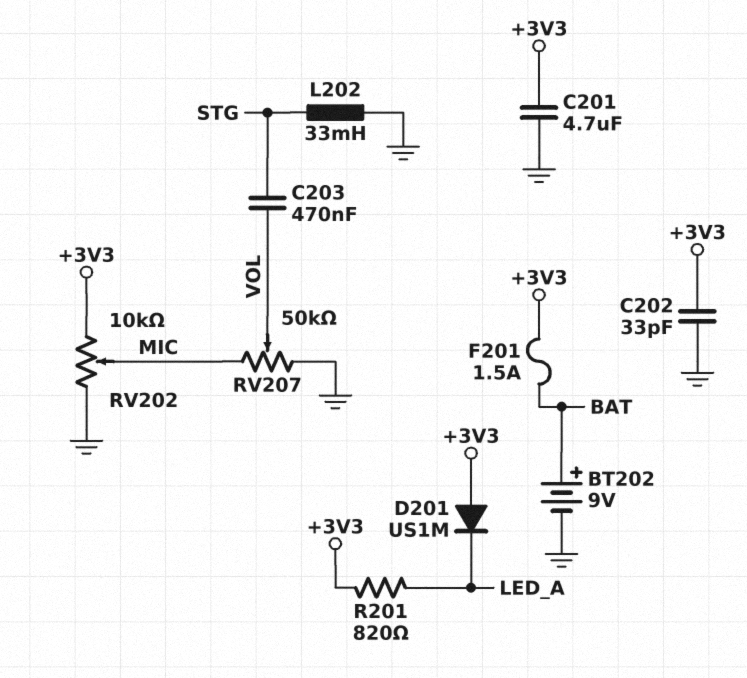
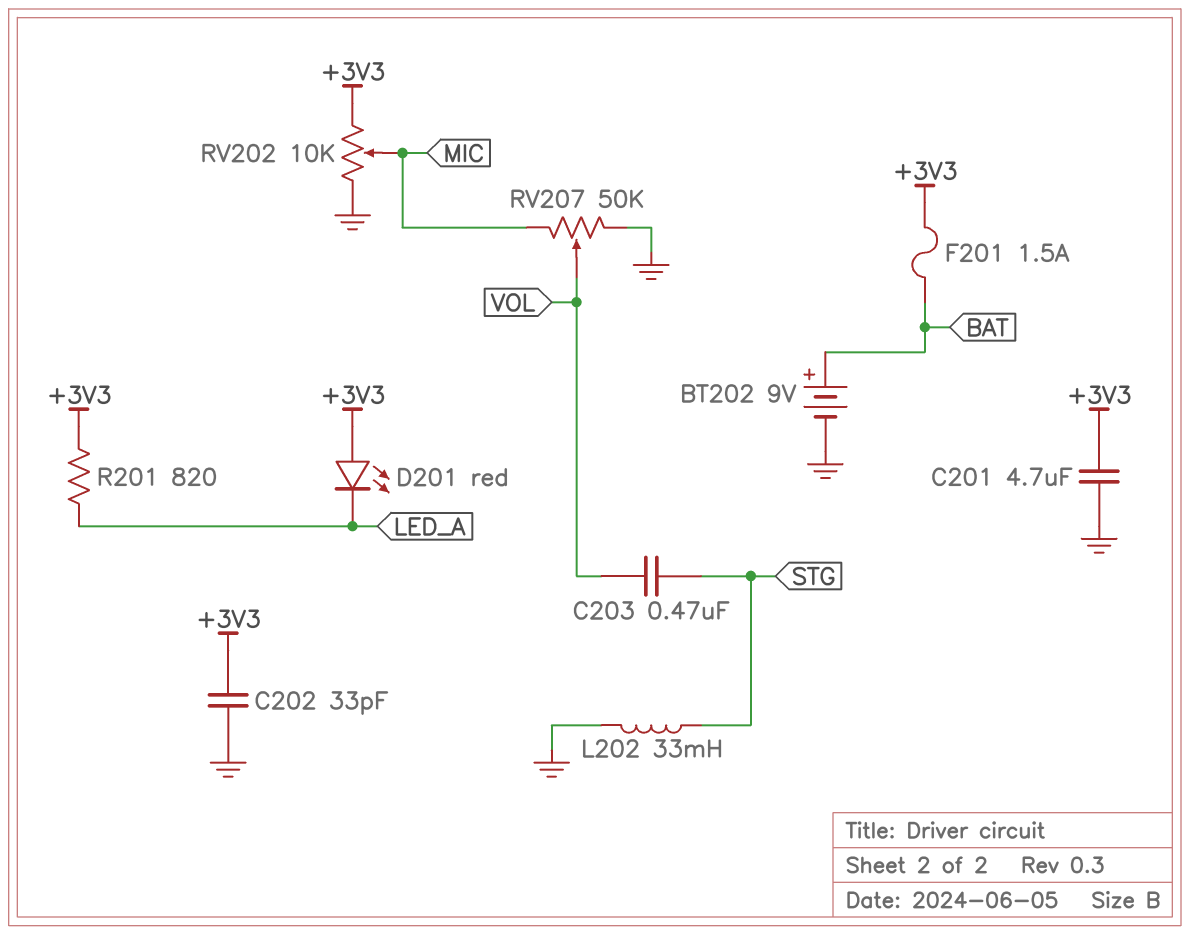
D201: diode US1M (A +3V3, K LED_A) -> LED red (A +3V3, K LED_A)

